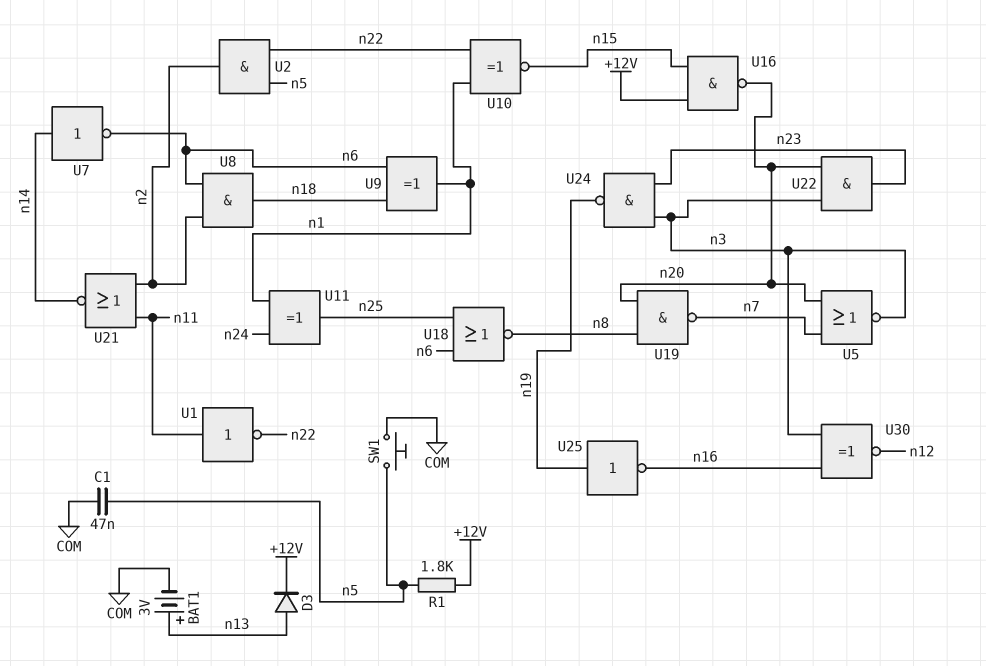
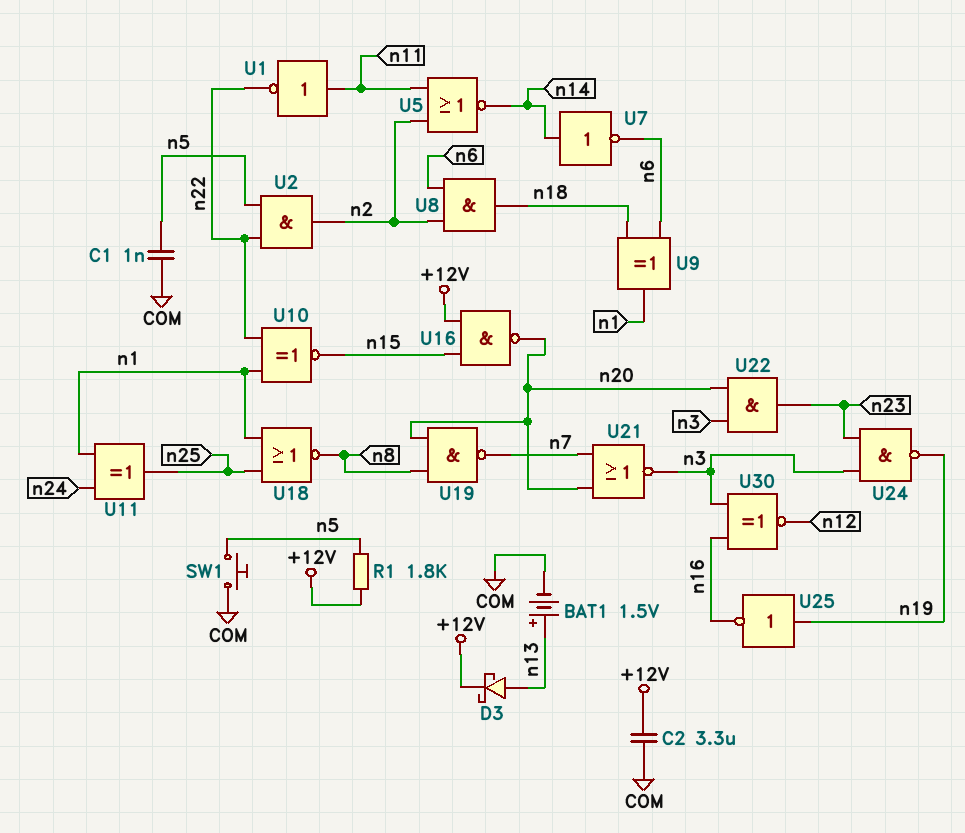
BAT1: 3V (plus n13, minus COM) -> 1.5V (plus n13, minus COM)
C1: 47nF (COM, n5) -> 1nF (COM, n5)
C2: none -> 3.3uF (+12V, COM)
D3: diode (A n13, K +12V) -> schottky (A n13, K +12V)
U5: NOR (in n7, in n20, out n3) -> NOR (in n2, in n11, out n14)
U18: NOR (in n6, in n25, out n8) -> NOR (in n1, in n25, out n8)
U21: NOR (in n2, in n11, out n14) -> NOR (in n7, in n20, out n3)

